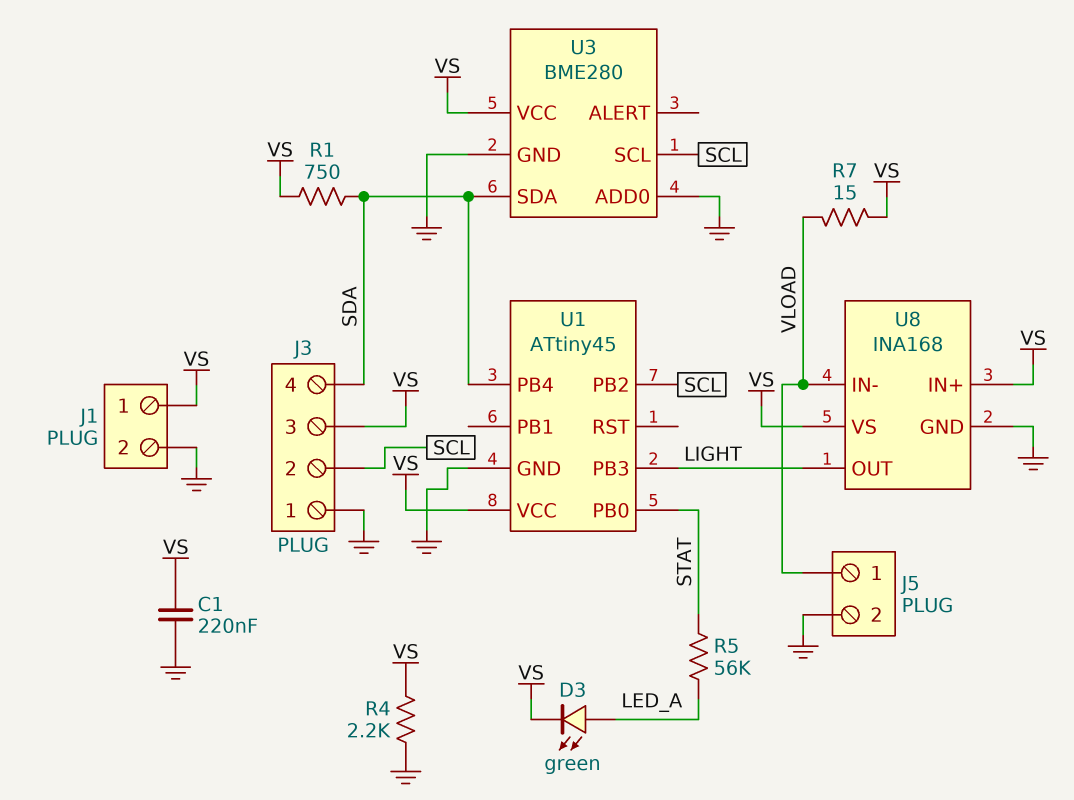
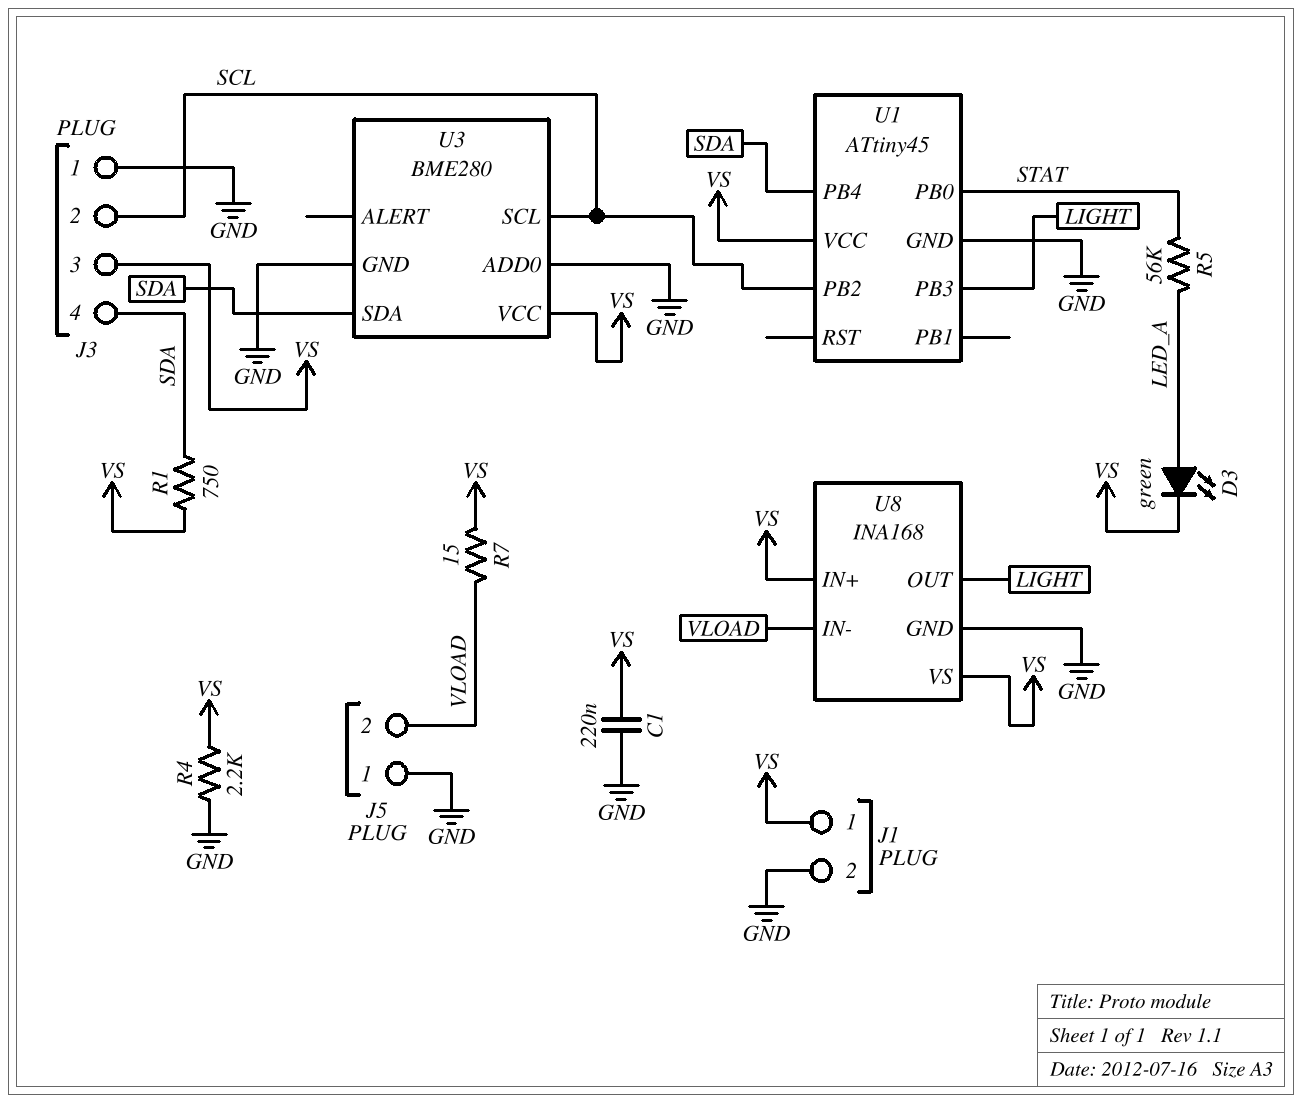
J5 pin 1: VLOAD -> GND
J5 pin 2: GND -> VLOAD

